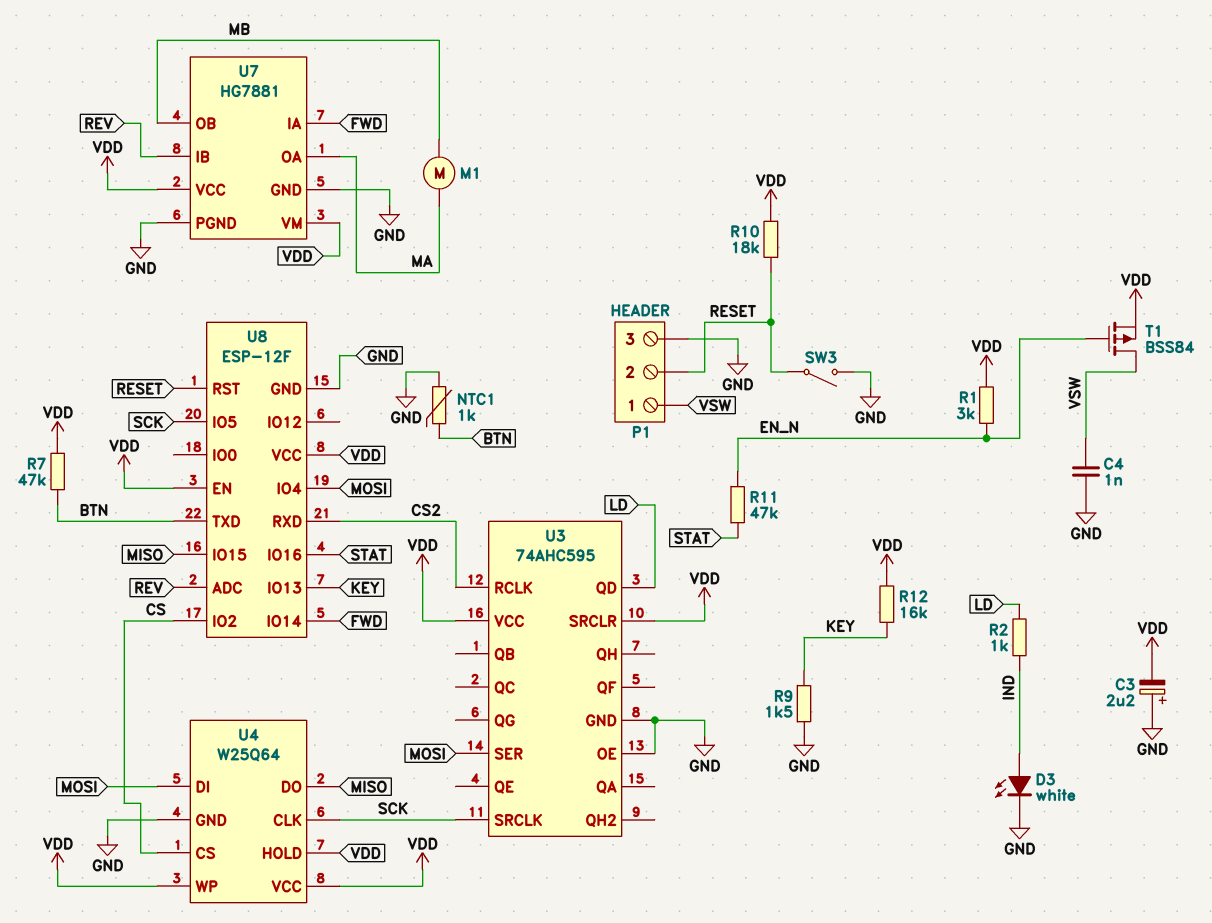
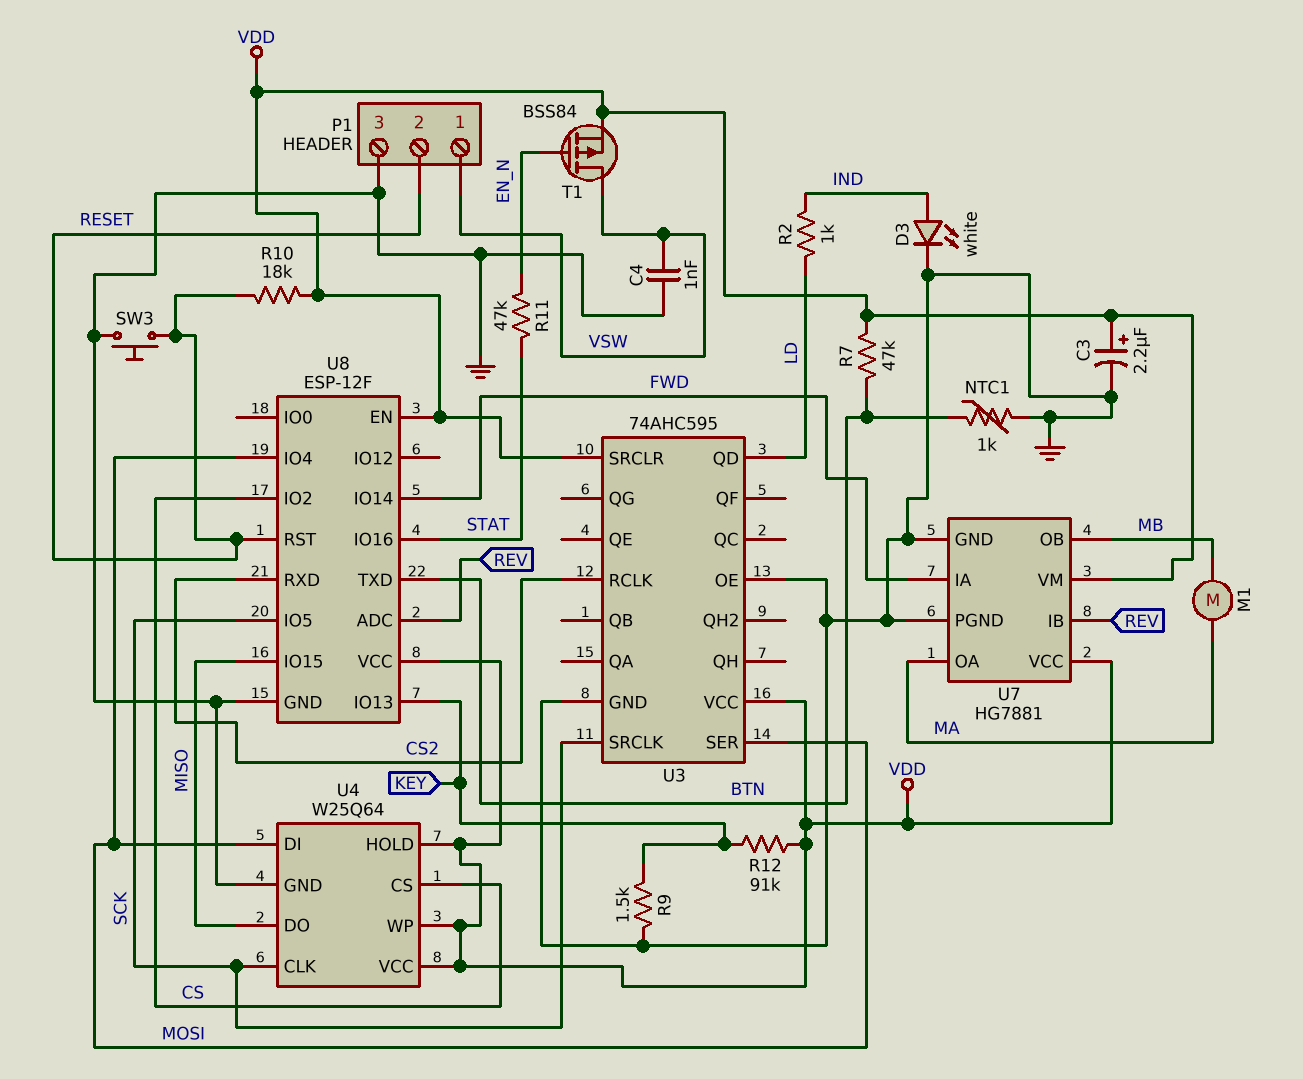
C3: 2.2uF (plus GND, minus VDD) -> 2.2uF (plus VDD, minus GND)
R1: 3k (EN_N, VDD) -> none
R12: 16k (KEY, VDD) -> 91k (KEY, VDD)
SW3: switch (GND, RESET) -> button (GND, RESET)

